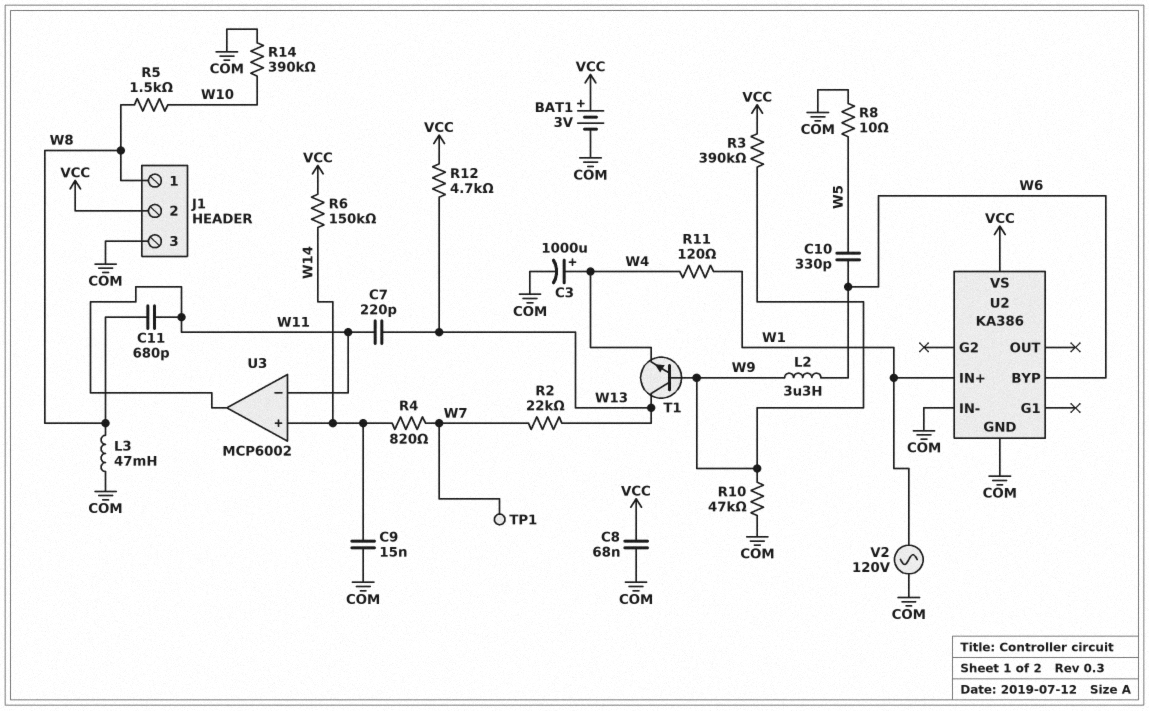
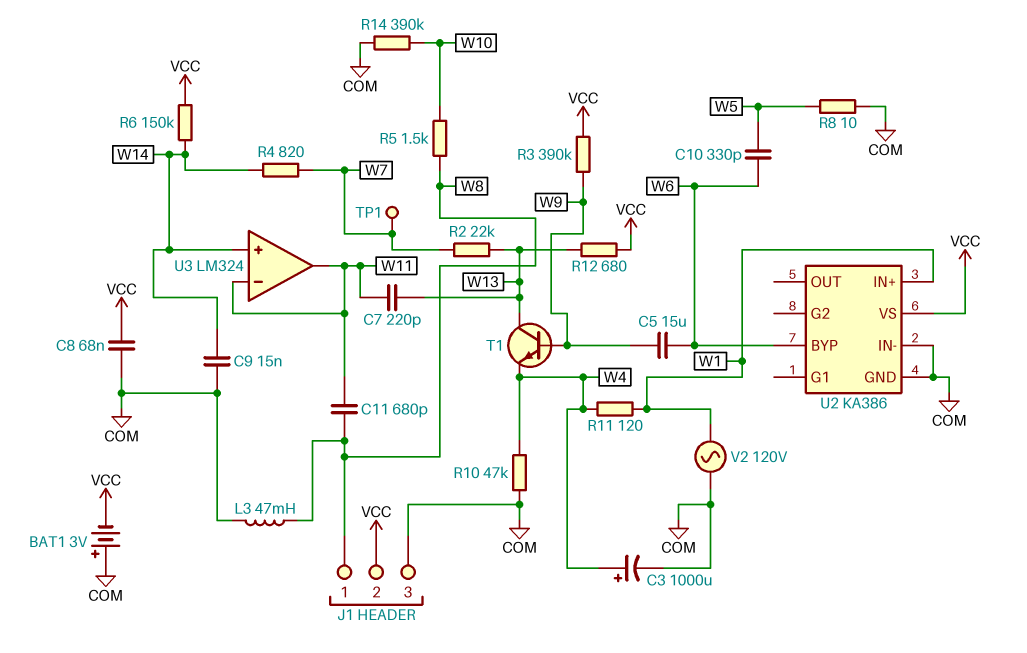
BAT1: 3V (plus VCC, minus COM) -> 3V (plus COM, minus VCC)
C5: none -> 15uF (W6, W9)
L2: 3.3uH (W6, W9) -> none
R10: 47k (COM, W9) -> 47k (COM, W4)
R12: 4.7k (VCC, W13) -> 680 (VCC, W13)
U3: MCP6002 -> LM324

